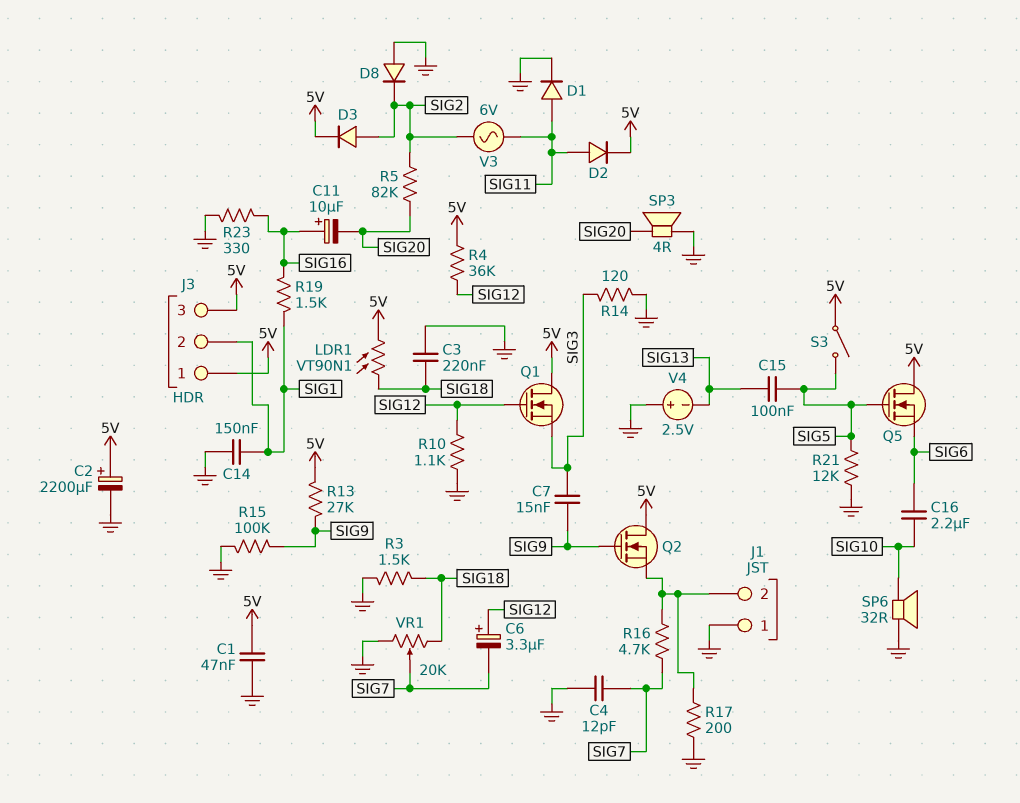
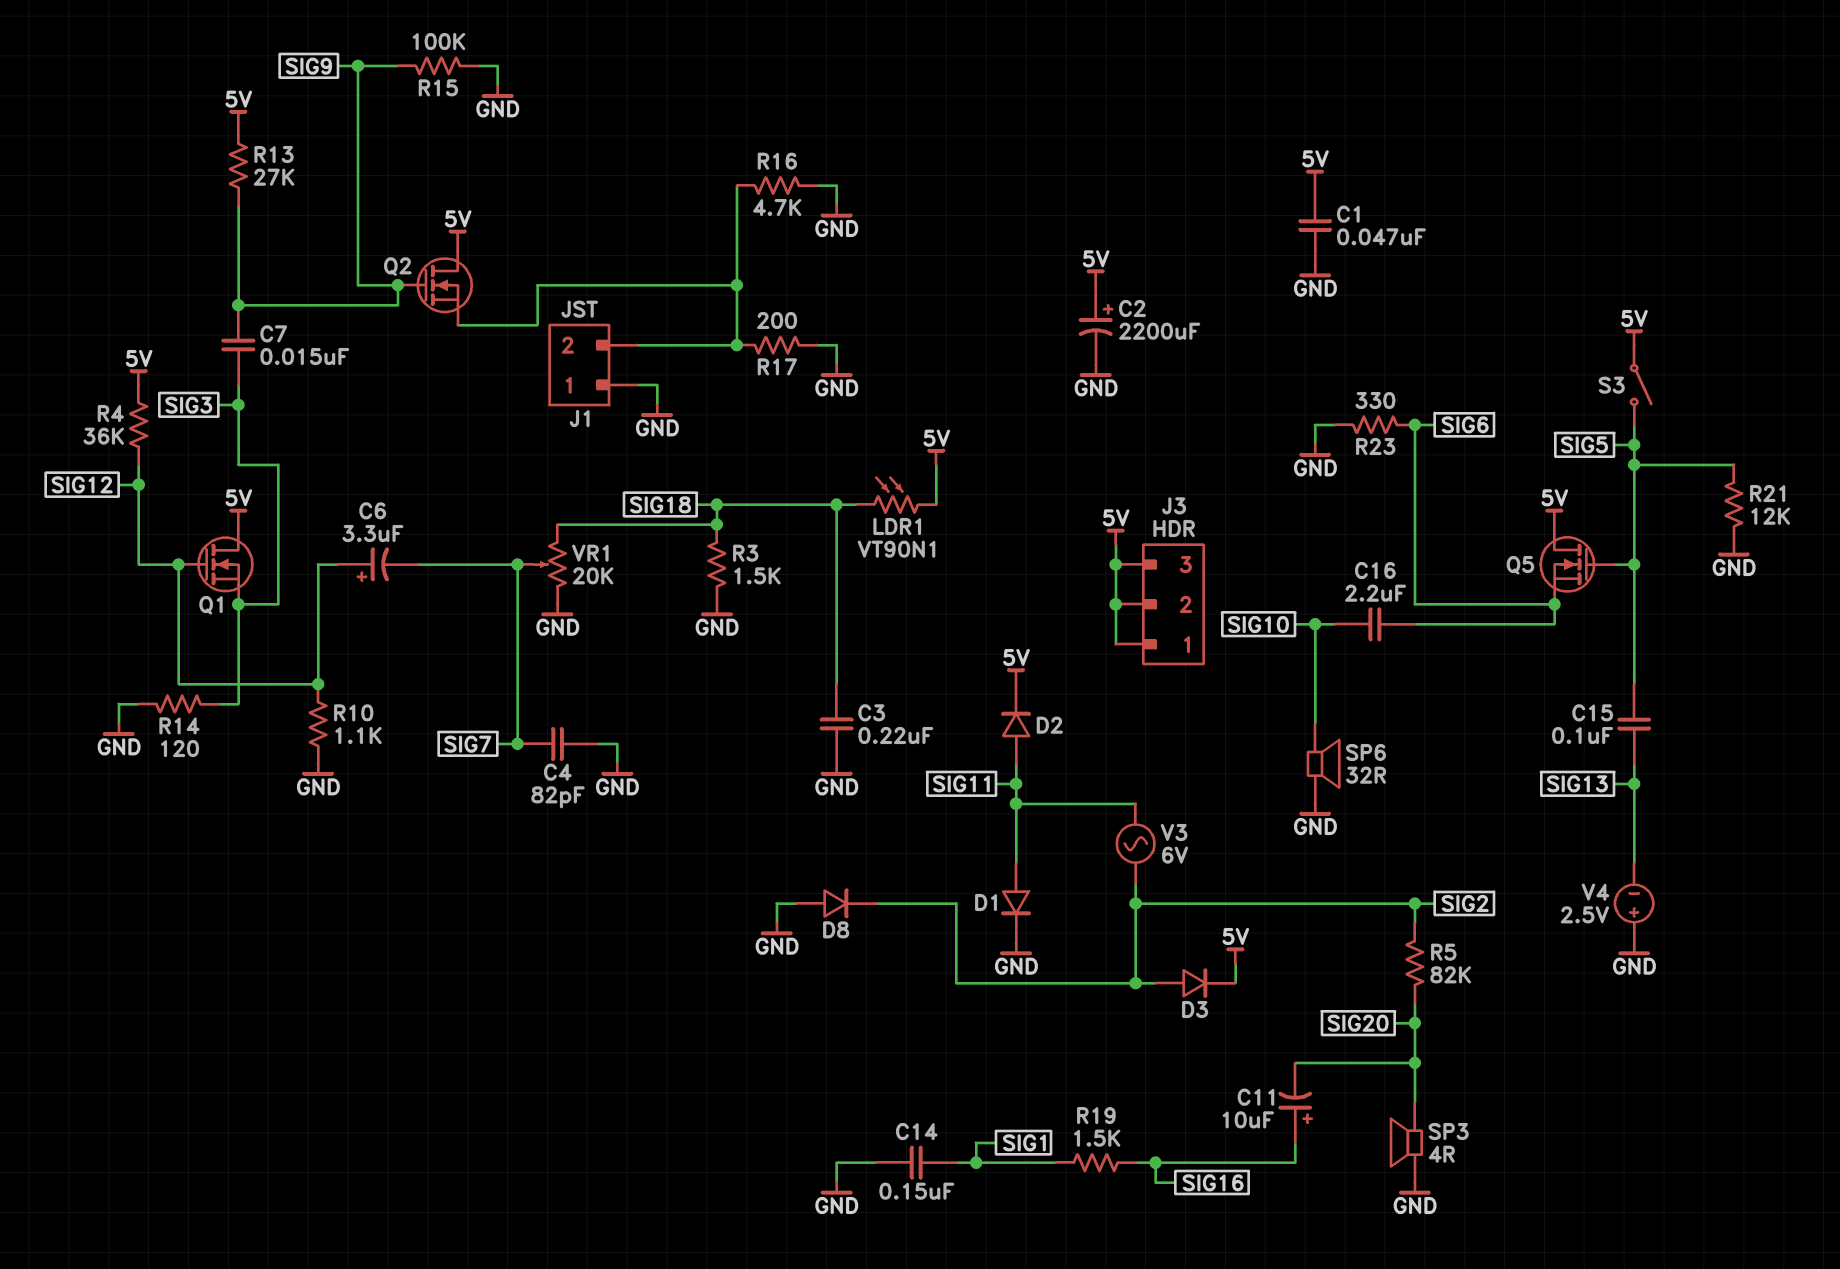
C4: 12pF (GND, SIG7) -> 82pF (GND, SIG7)
J3 pin 2: SIG1 -> 5V
R16: 4.7k (J1/2, SIG7) -> 4.7k (GND, J1/2)
R23: 330 (GND, SIG16) -> 330 (GND, SIG6)

